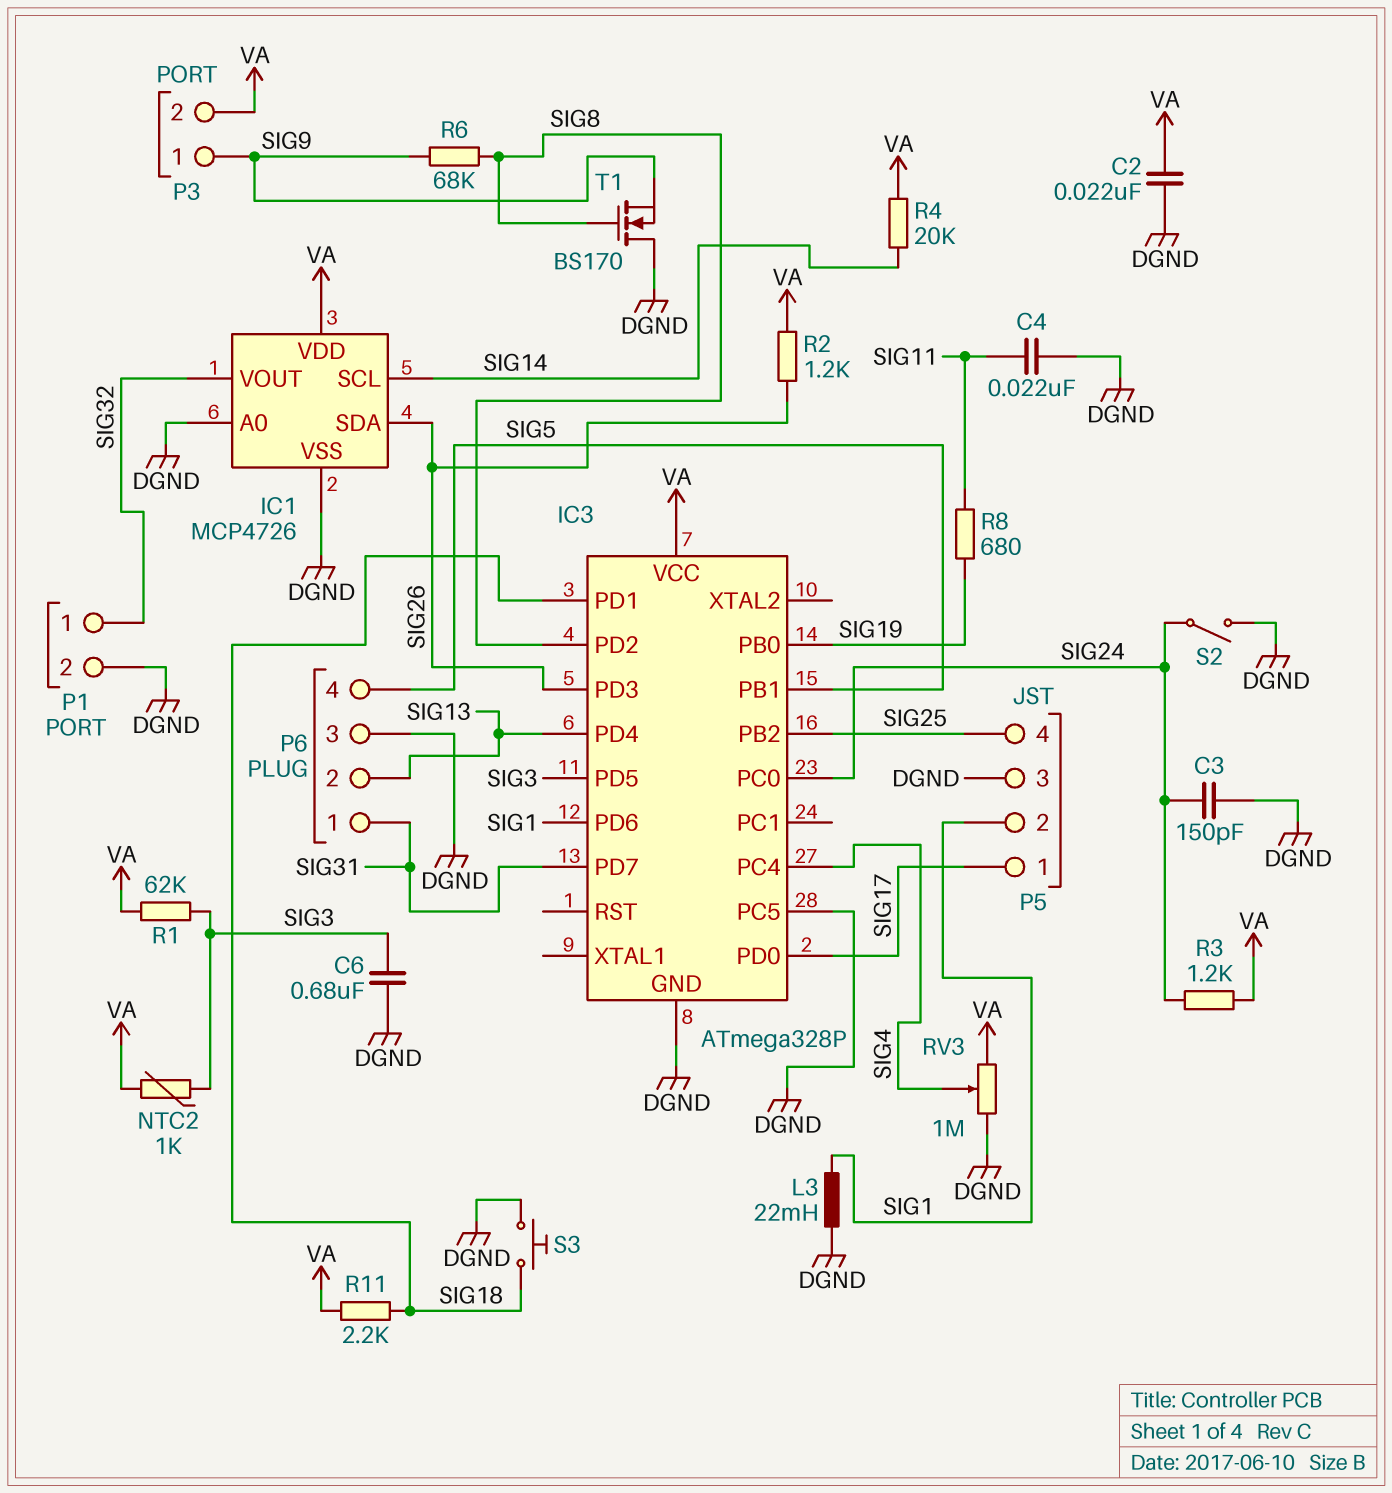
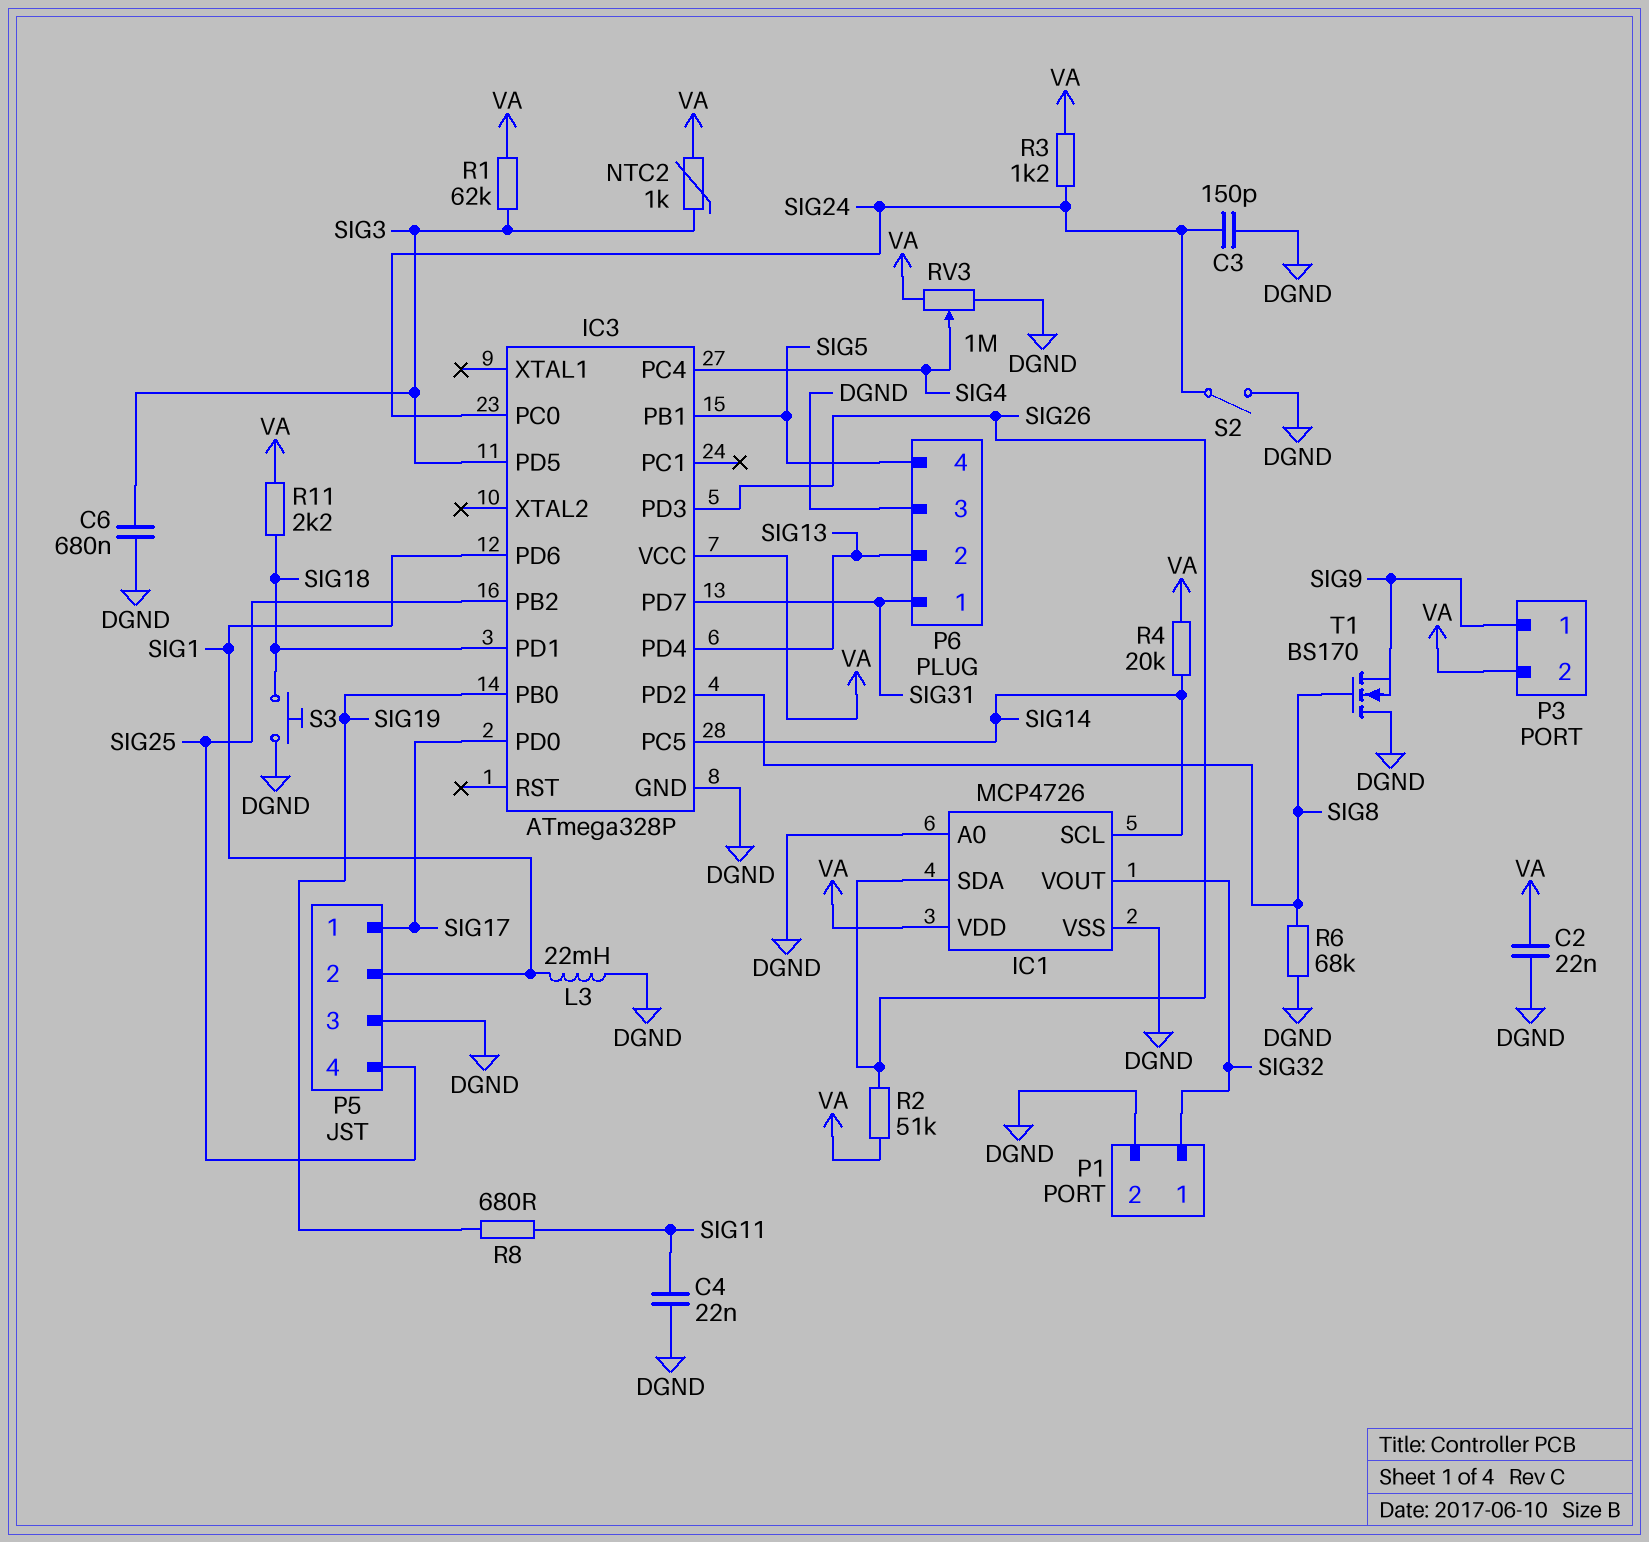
IC3 pin PC5: DGND -> SIG14
R2: 1.2k (SIG26, VA) -> 51k (SIG26, VA)
R6: 68k (SIG8, SIG9) -> 68k (DGND, SIG8)

